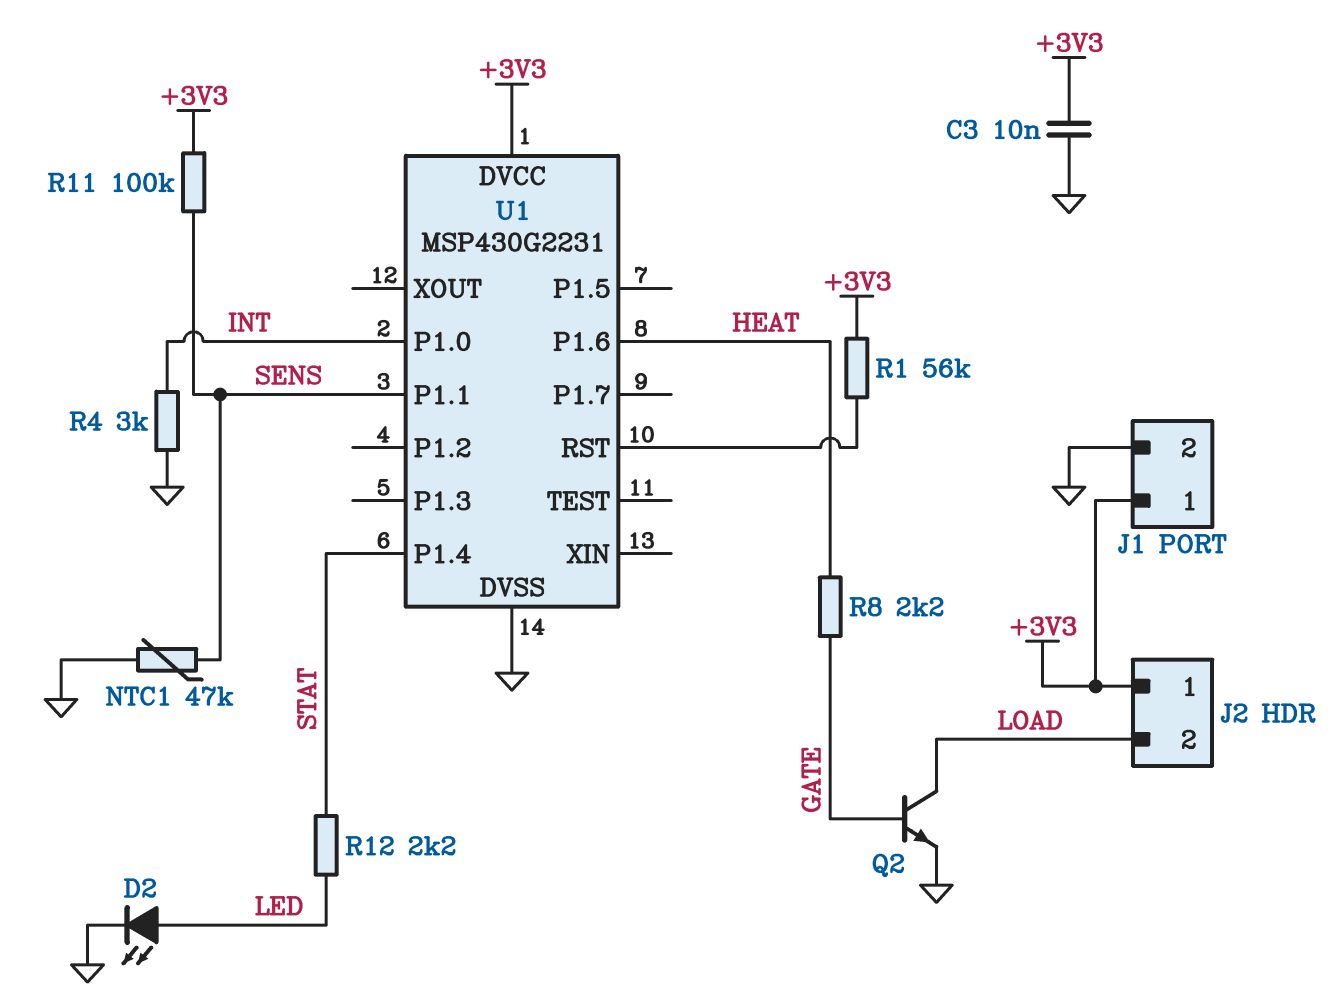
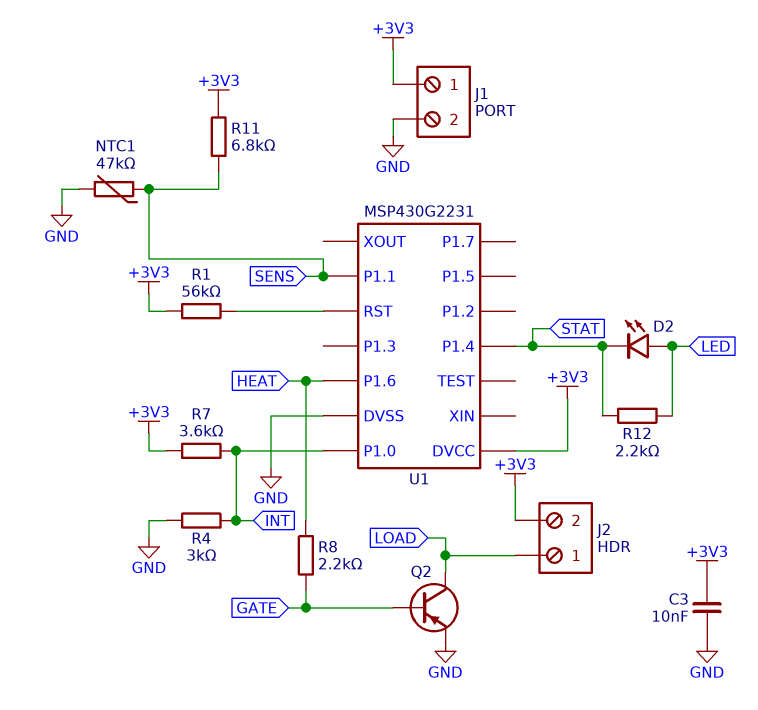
D2: LED (A LED, K GND) -> LED (A LED, K STAT)
J2 pin 1: +3V3 -> LOAD
J2 pin 2: LOAD -> +3V3
Q2: NPN (B GATE, C LOAD, E GND) -> PNP (B GATE, C LOAD, E GND)
R7: none -> 3.6k (+3V3, INT)
R11: 100k (+3V3, SENS) -> 6.8k (+3V3, SENS)

